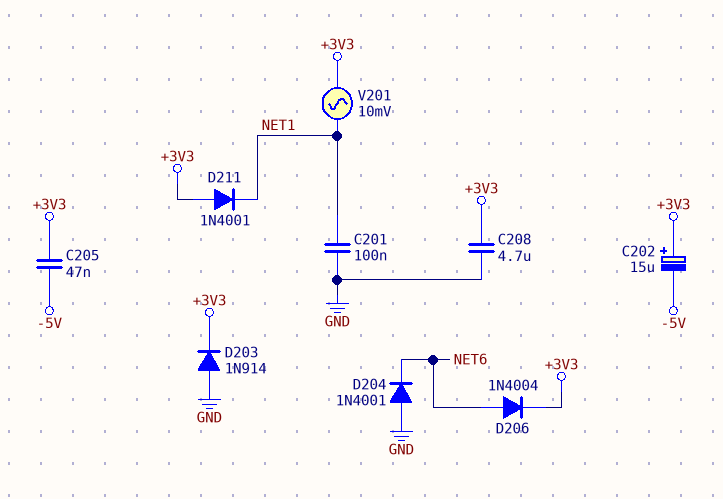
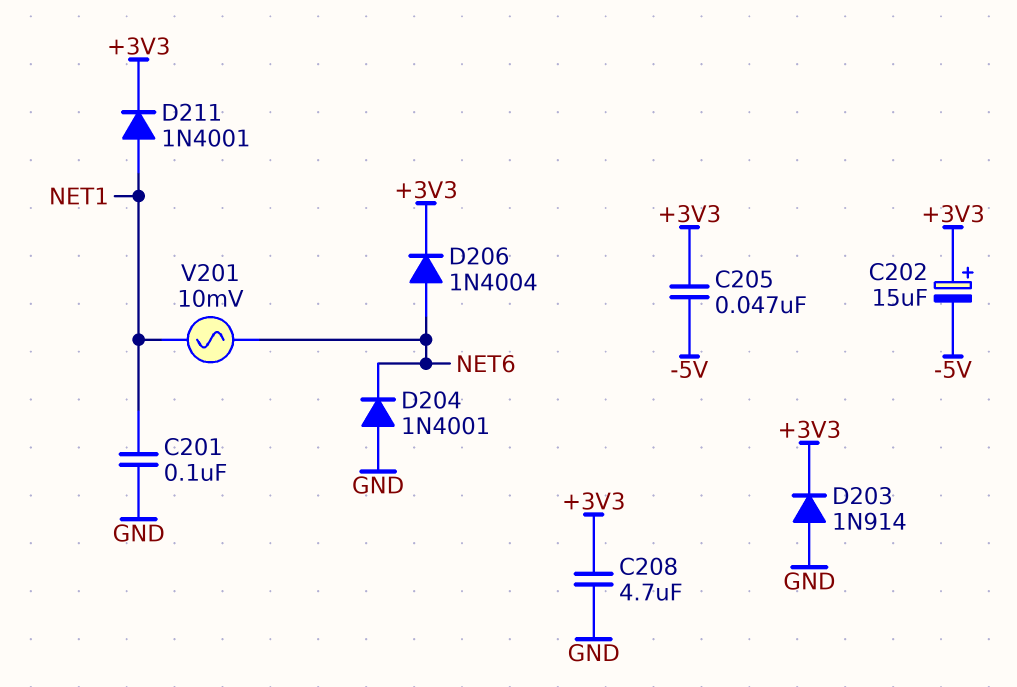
D211: diode 1N4001 (A +3V3, K NET1) -> diode 1N4001 (A NET1, K +3V3)
V201: AC 10mV (+3V3, NET1) -> AC 10mV (NET1, NET6)

